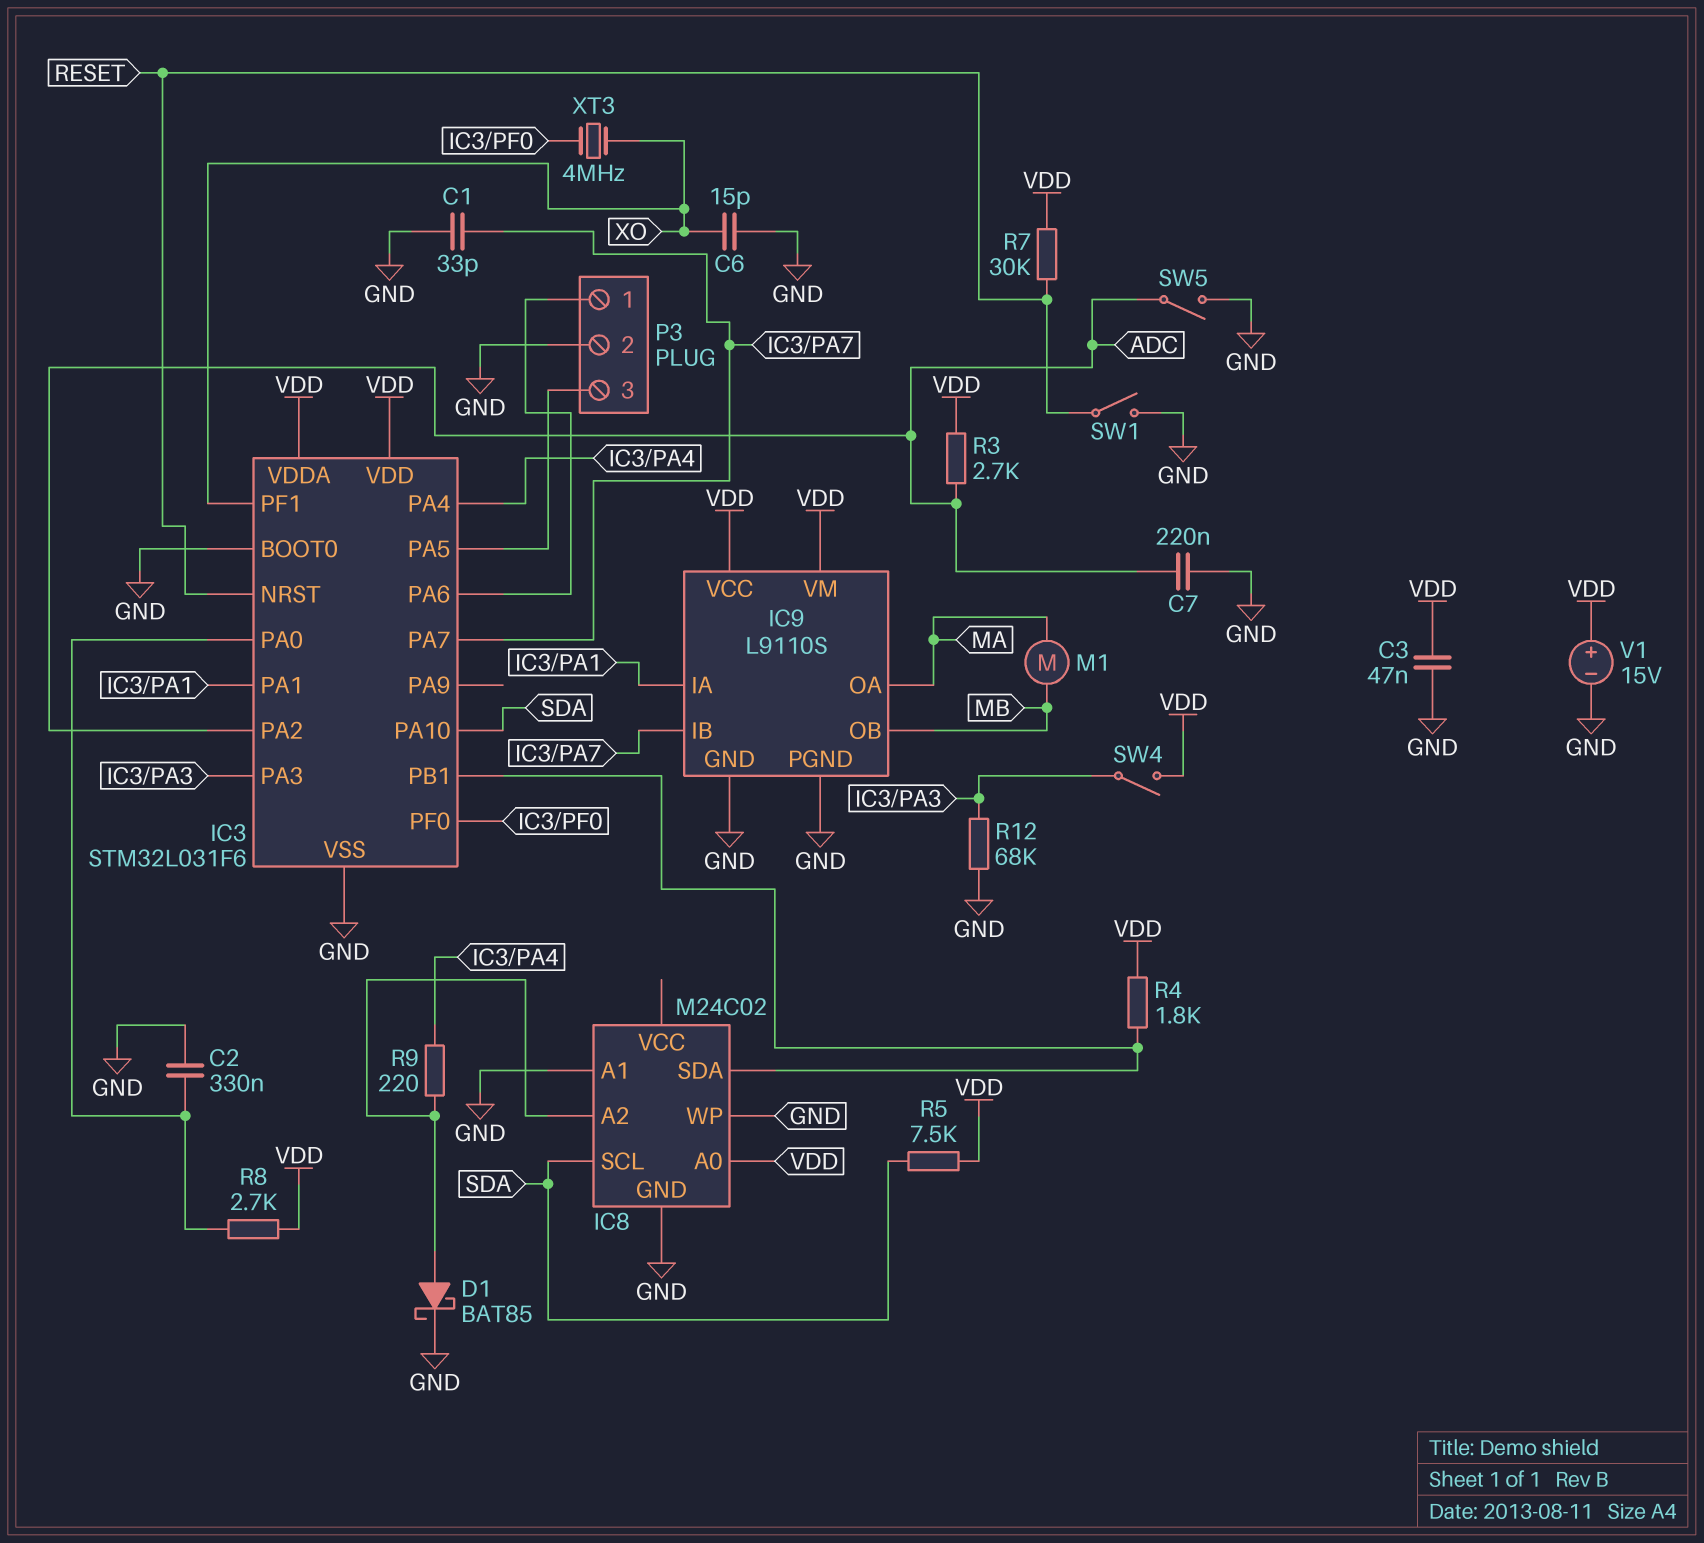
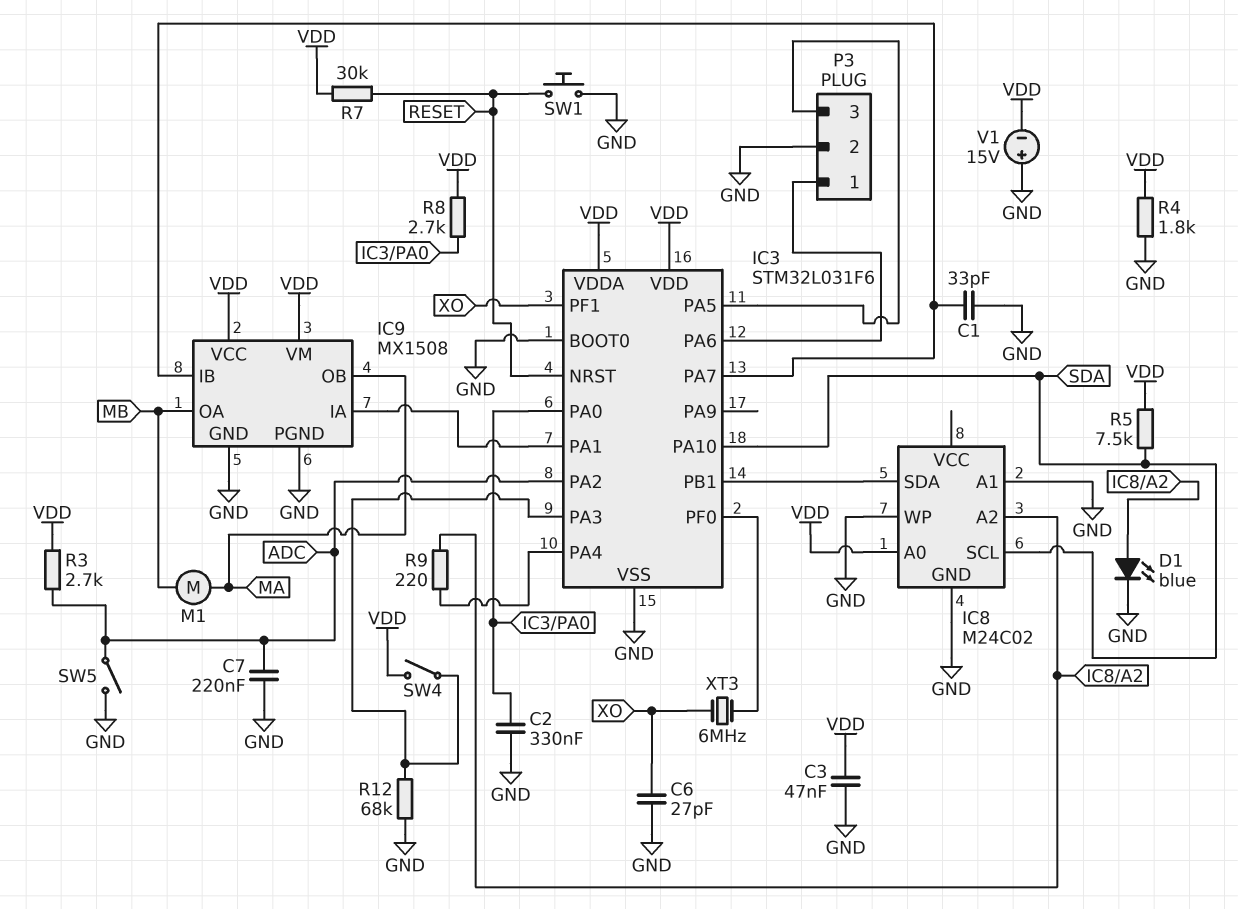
C6: 15pF (GND, XO) -> 27pF (GND, XO)
D1: schottky BAT85 (A IC8/A2, K GND) -> LED blue (A IC8/A2, K GND)
IC9: L9110S -> MX1508
IC9 pin OA: MA -> MB
IC9 pin OB: MB -> MA
R4: 1.8k (IC3/PB1, VDD) -> 1.8k (GND, VDD)
SW1: switch (GND, RESET) -> button (GND, RESET)
V1: 15V (plus VDD, minus GND) -> 15V (plus GND, minus VDD)
XT3: 4MHz (IC3/PF0, XO) -> 6MHz (IC3/PF0, XO)

